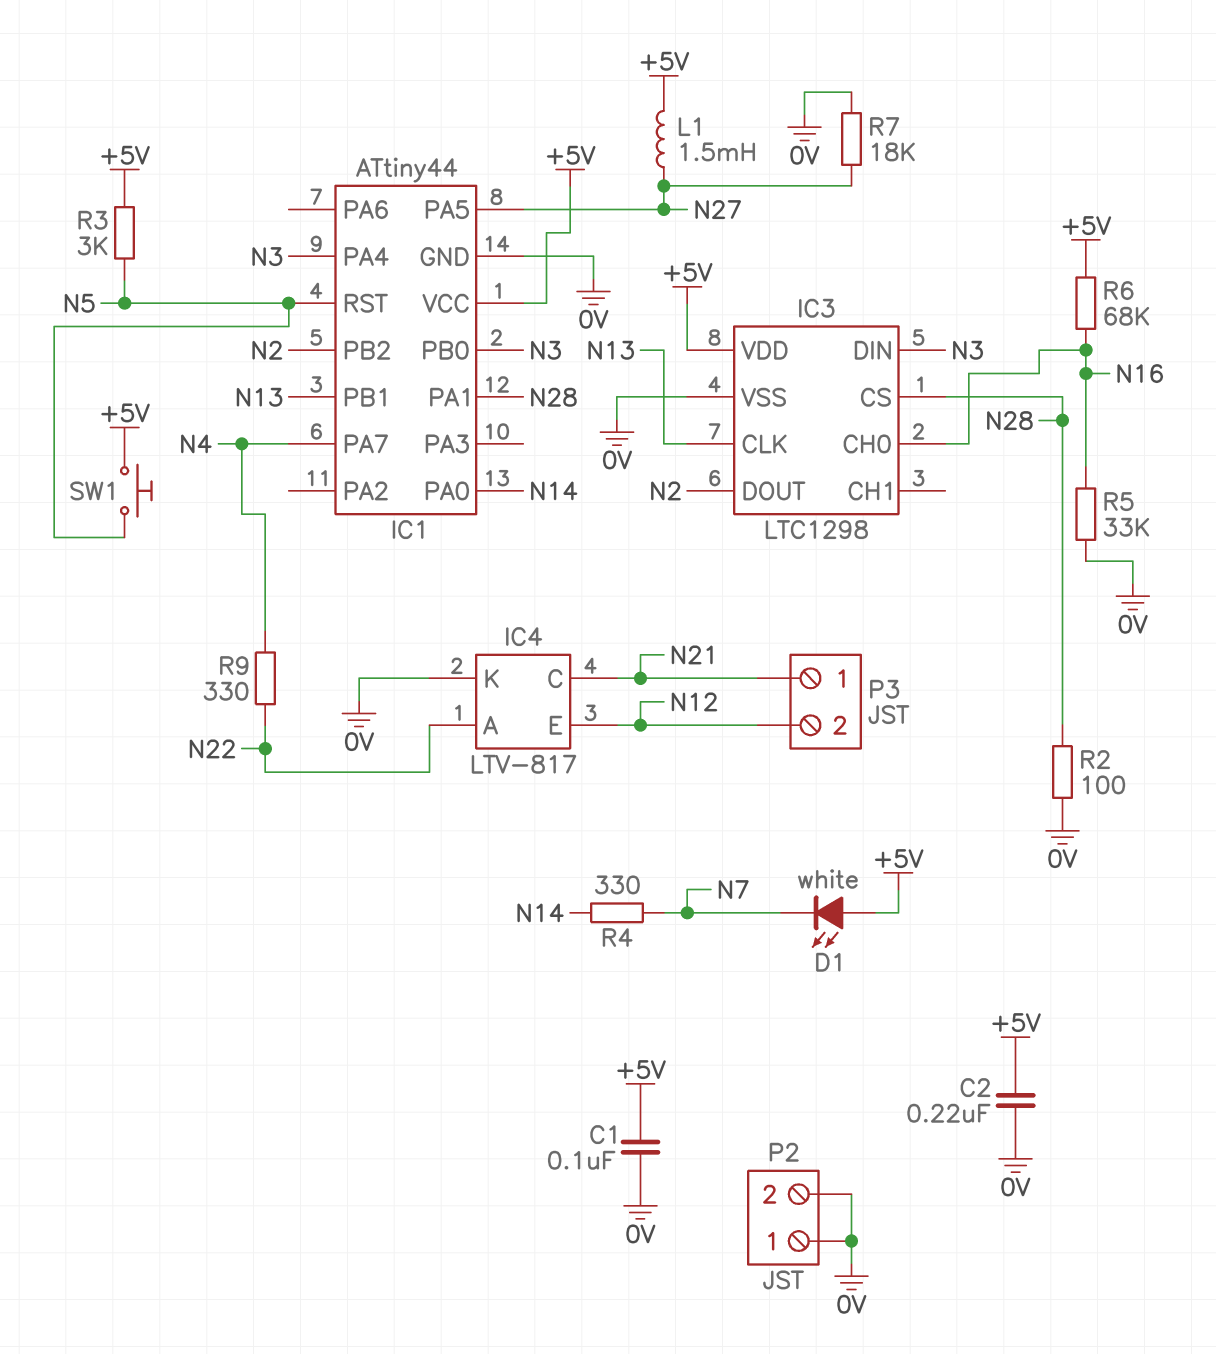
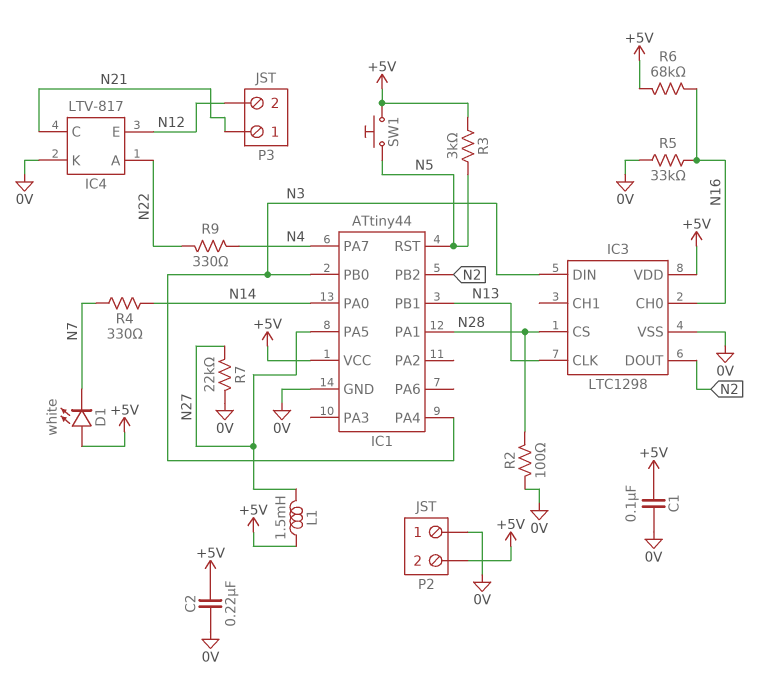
P2 pin 2: 0V -> +5V
R7: 18k (0V, N27) -> 22k (0V, N27)

